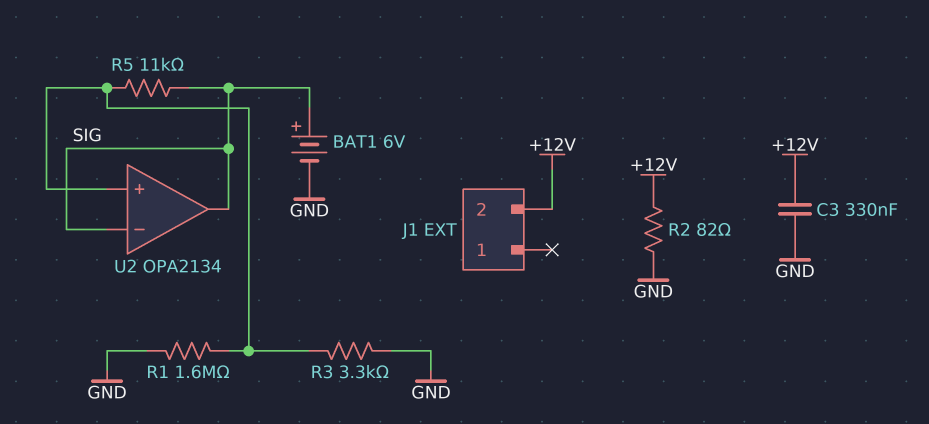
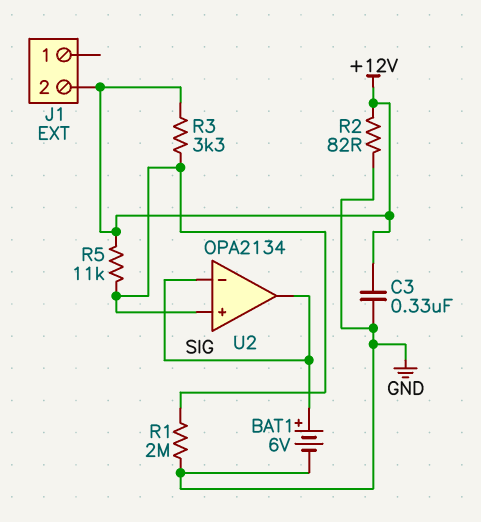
R1: 1.6M (GND, U2/in+) -> 2M (GND, U2/in+)
R3: 3.3k (GND, U2/in+) -> 3.3k (+12V, U2/in+)
R5: 11k (SIG, U2/in+) -> 11k (+12V, U2/in+)

